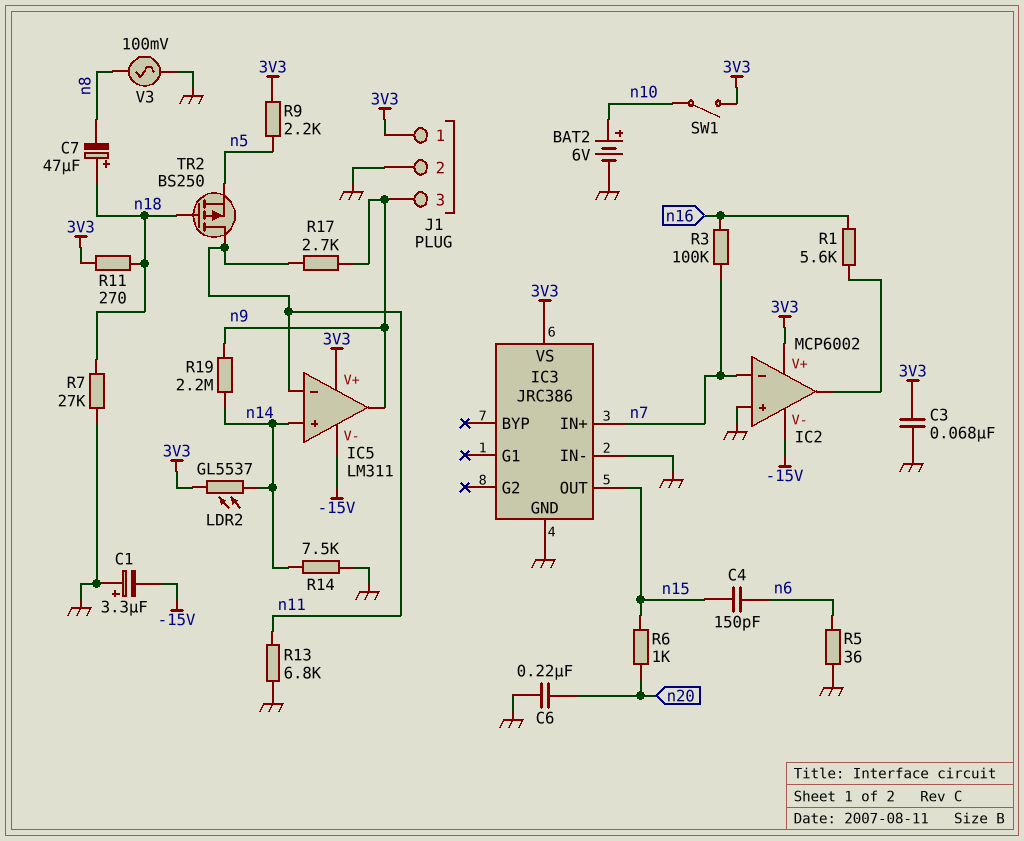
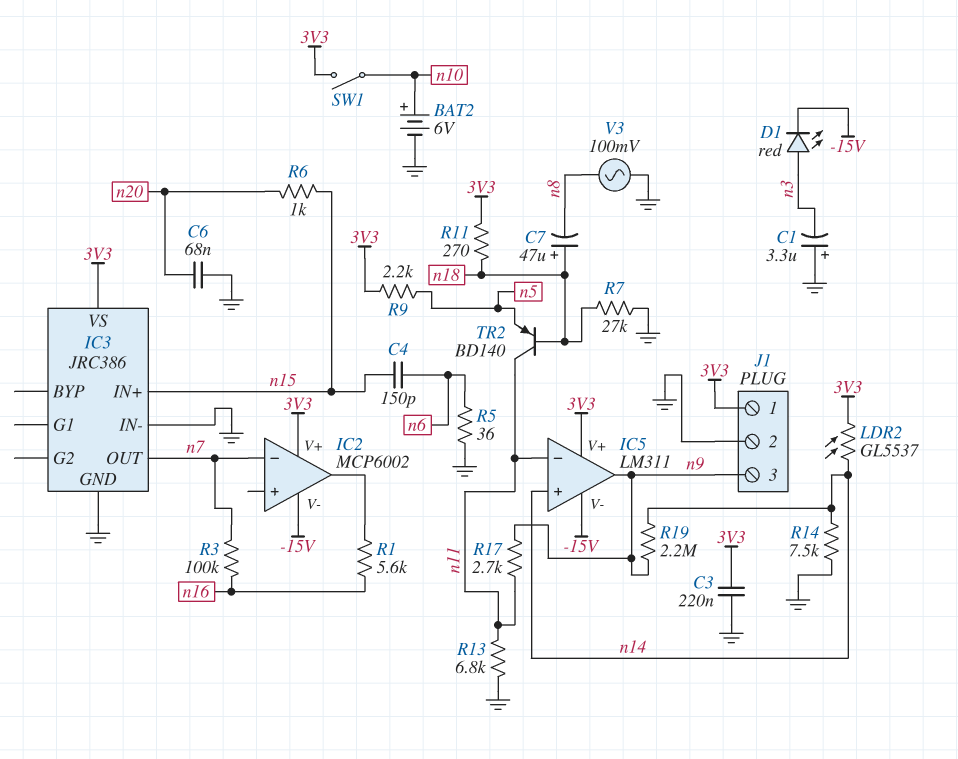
C1: 3.3uF (plus GND, minus -15V) -> 3.3uF (plus GND, minus n3)
C3: 68nF (3V3, GND) -> 220nF (3V3, GND)
C6: 220nF (GND, n20) -> 68nF (GND, n20)
D1: none -> LED red (A n3, K -15V)
IC2 pin in+: GND -> none
IC3 pin IN+: n7 -> n15
IC3 pin OUT: n15 -> n7
TR2: PMOS BS250 (G n18, D n11, S n5) -> PNP BD140 (B n18, C n11, E n5)

